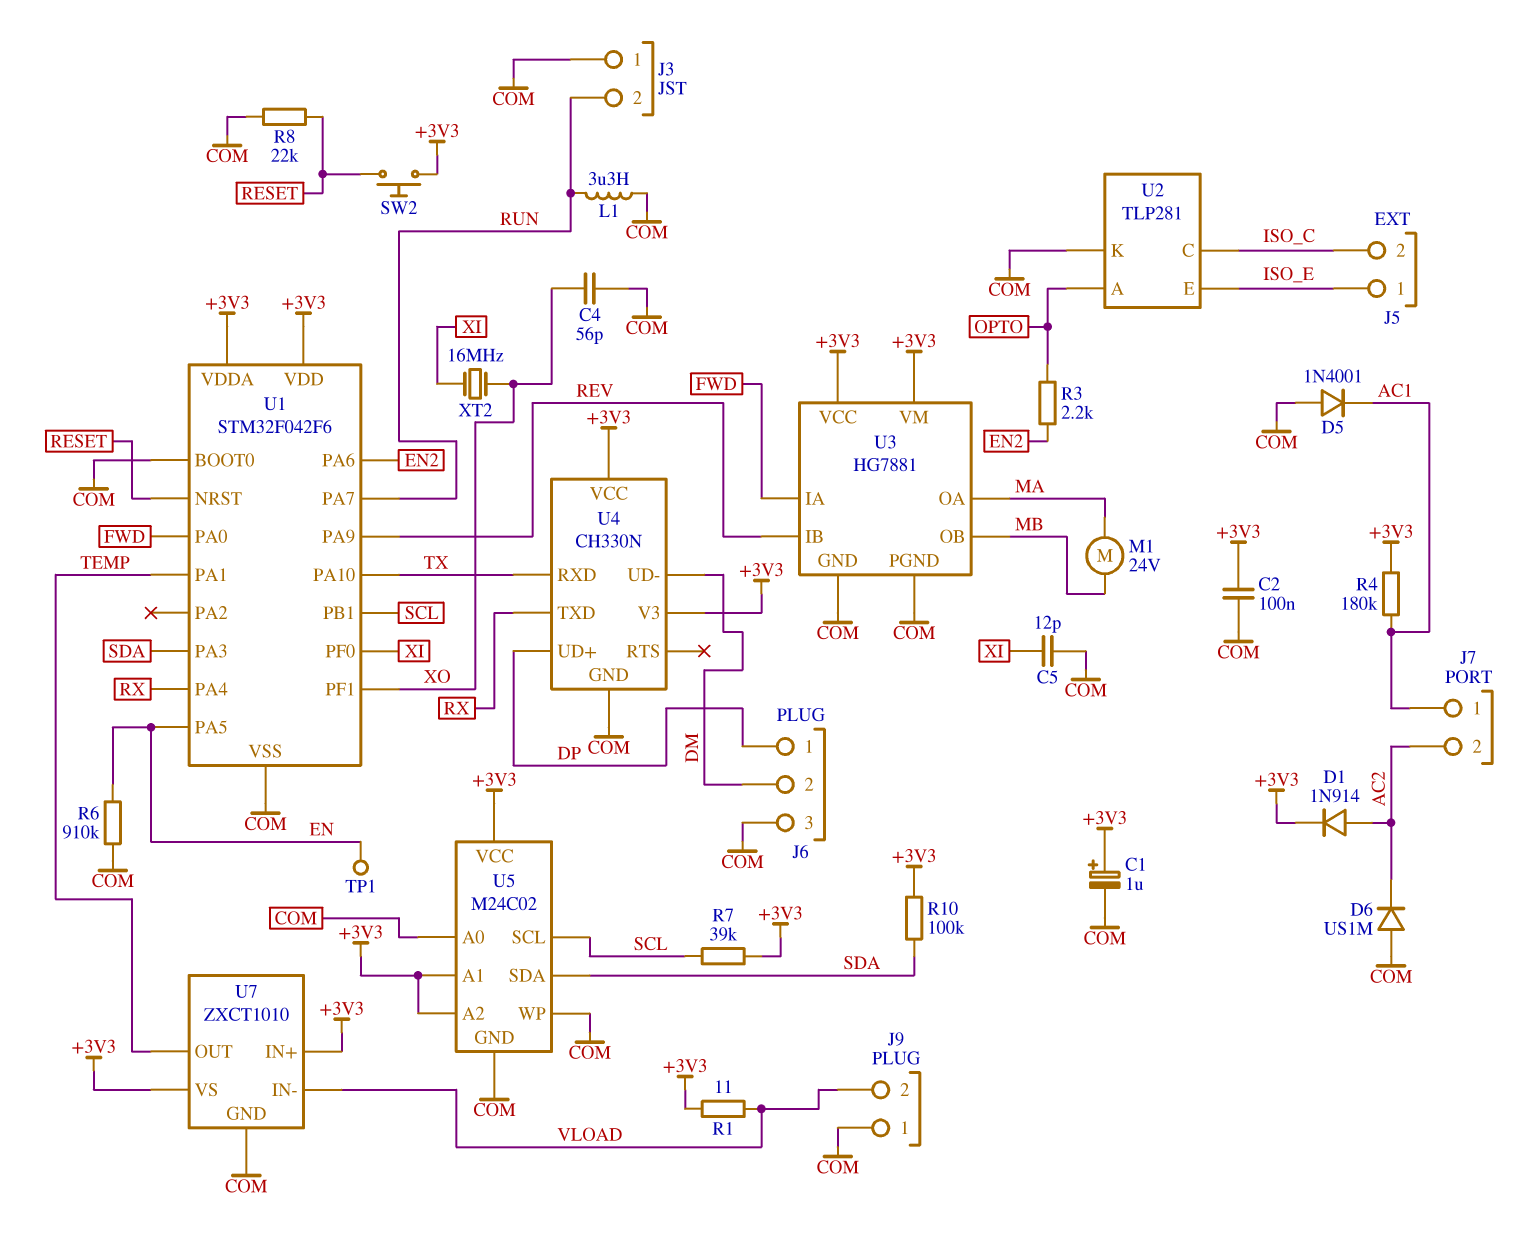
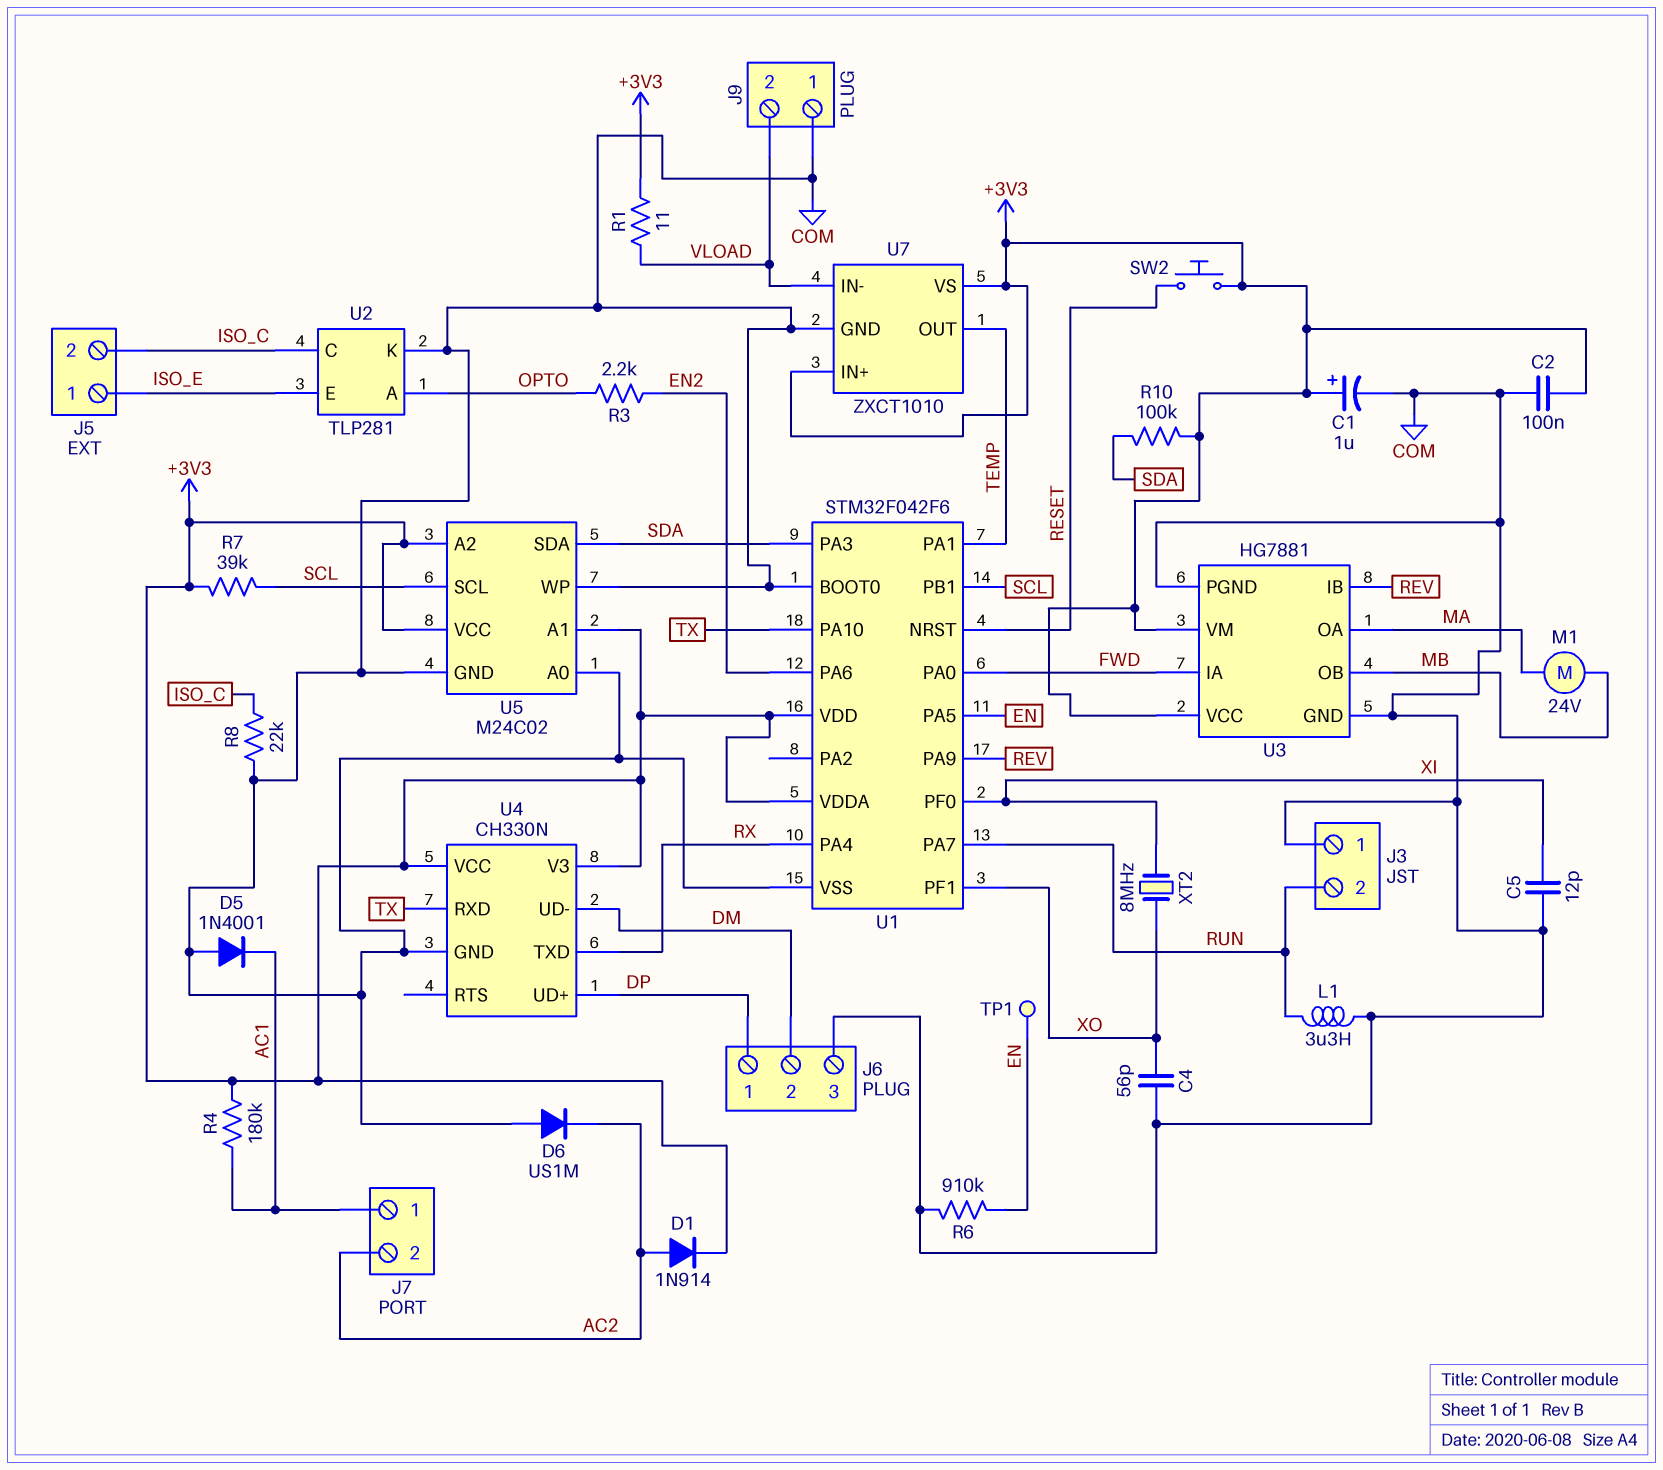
R8: 22k (COM, RESET) -> 22k (COM, ISO_C)
XT2: 16MHz (XI, XO) -> 8MHz (XI, XO)

